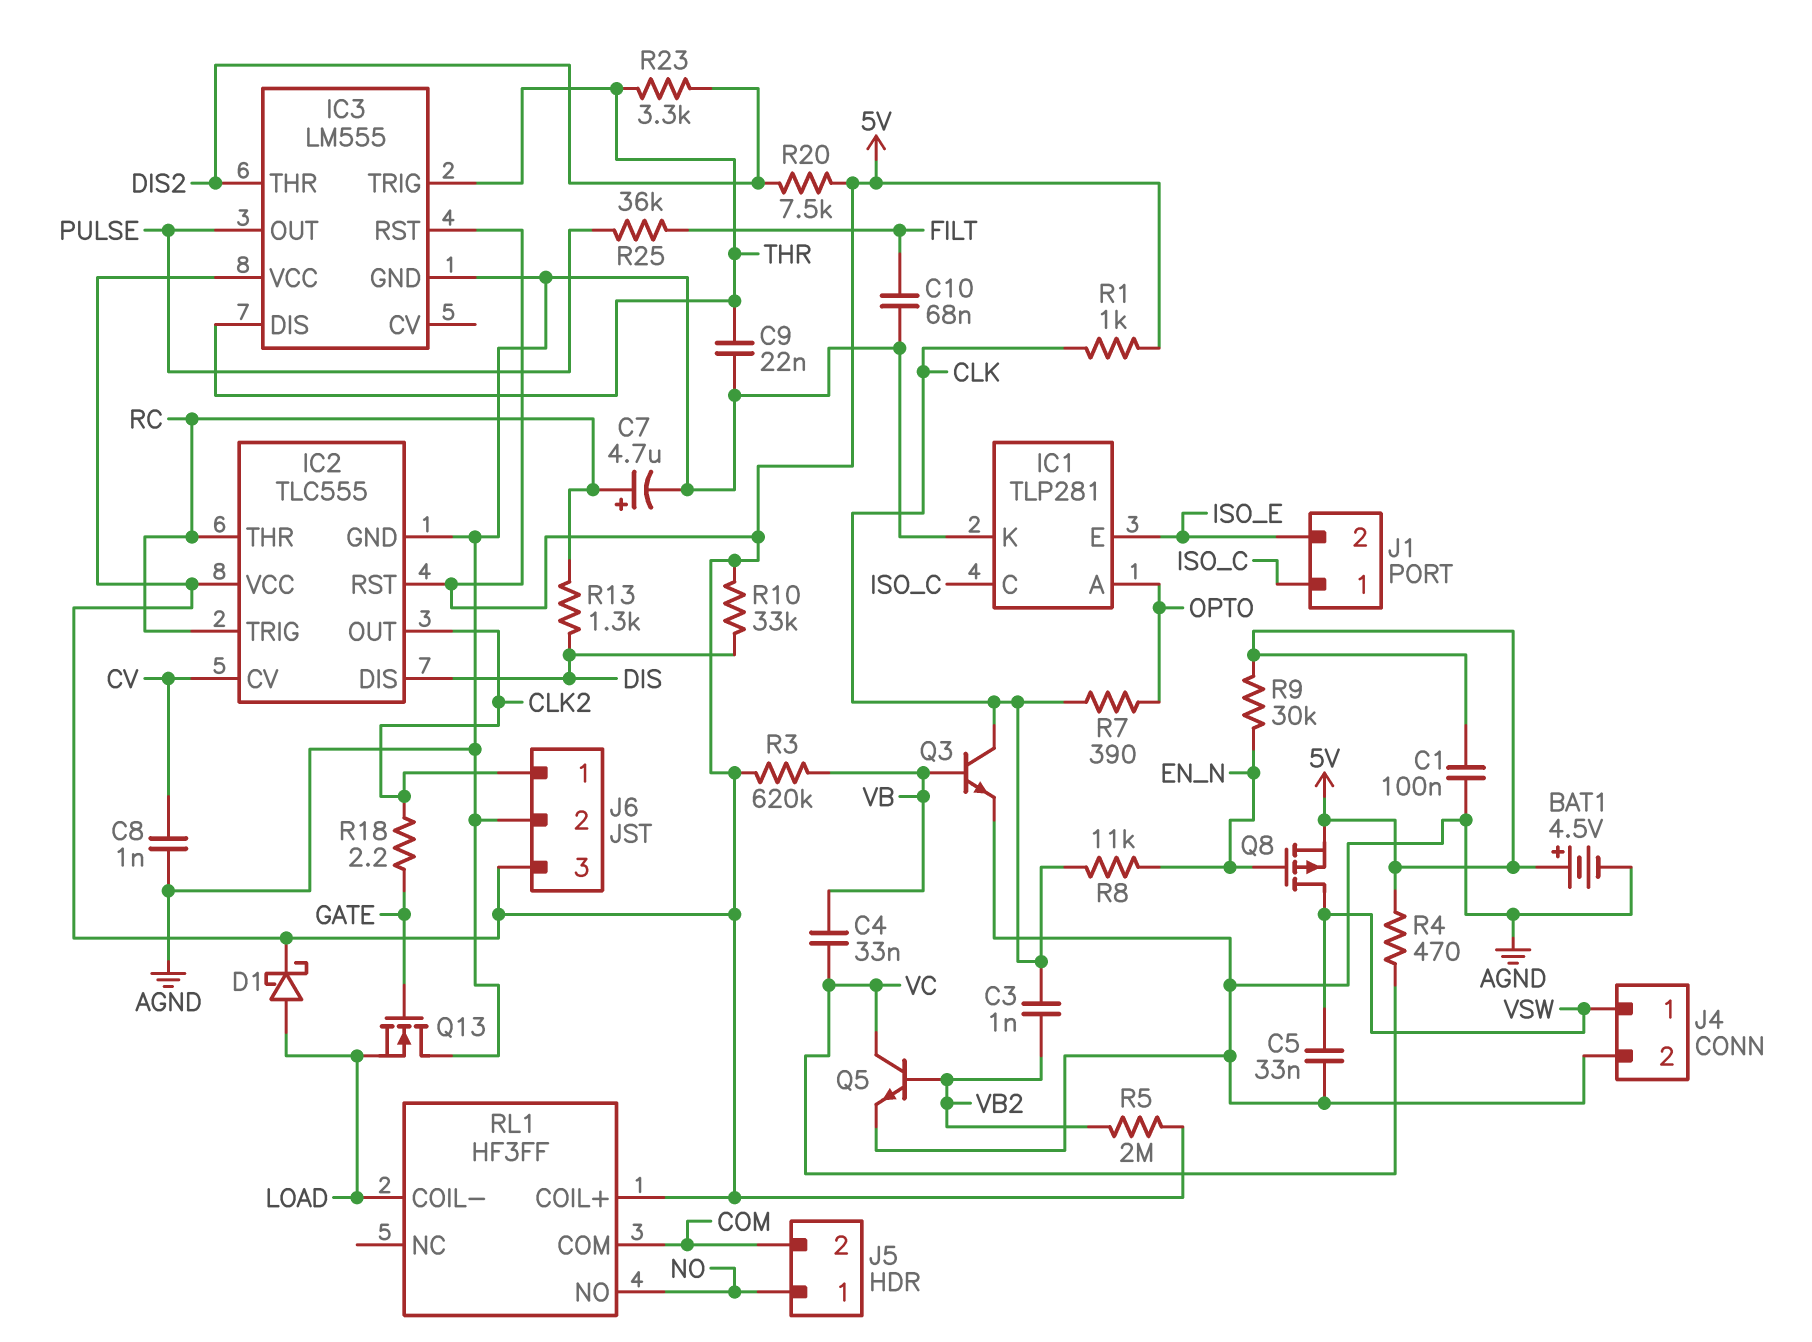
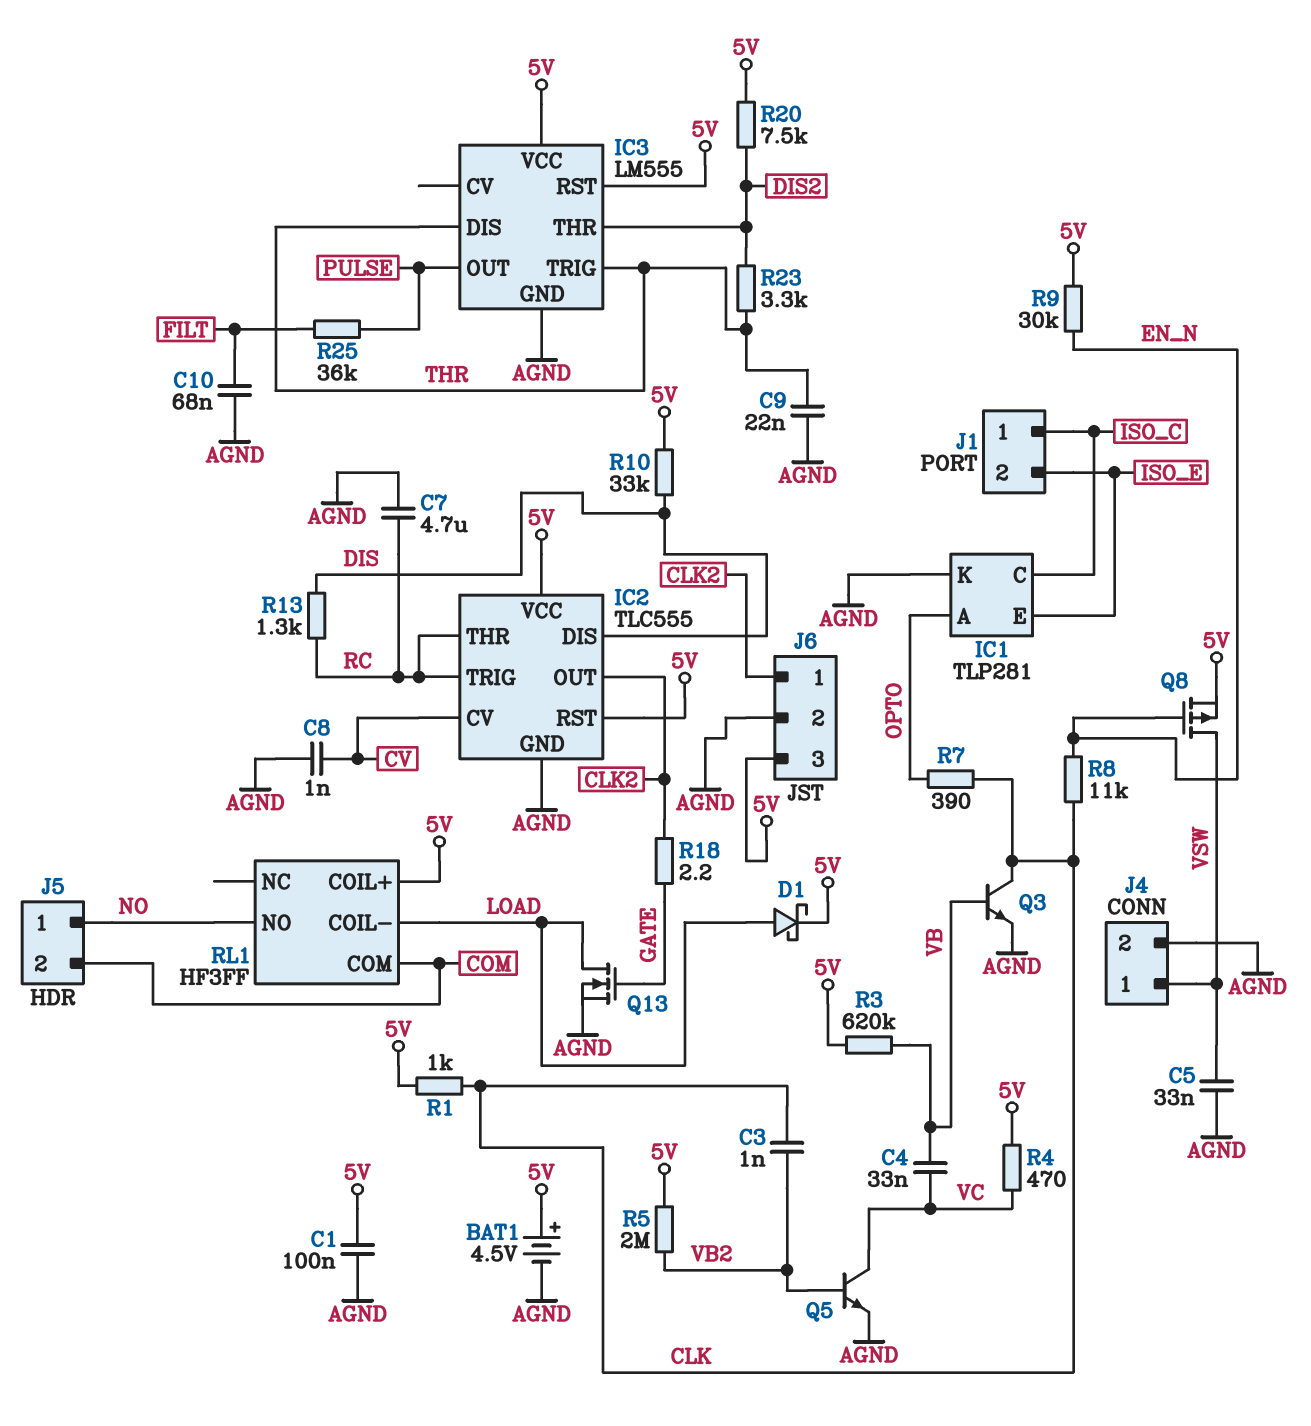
C7: 4.7uF (plus RC, minus AGND) -> 4.7uF (AGND, RC)
Q13: NMOS (G GATE, D AGND, S LOAD) -> NMOS (G GATE, D LOAD, S AGND)

